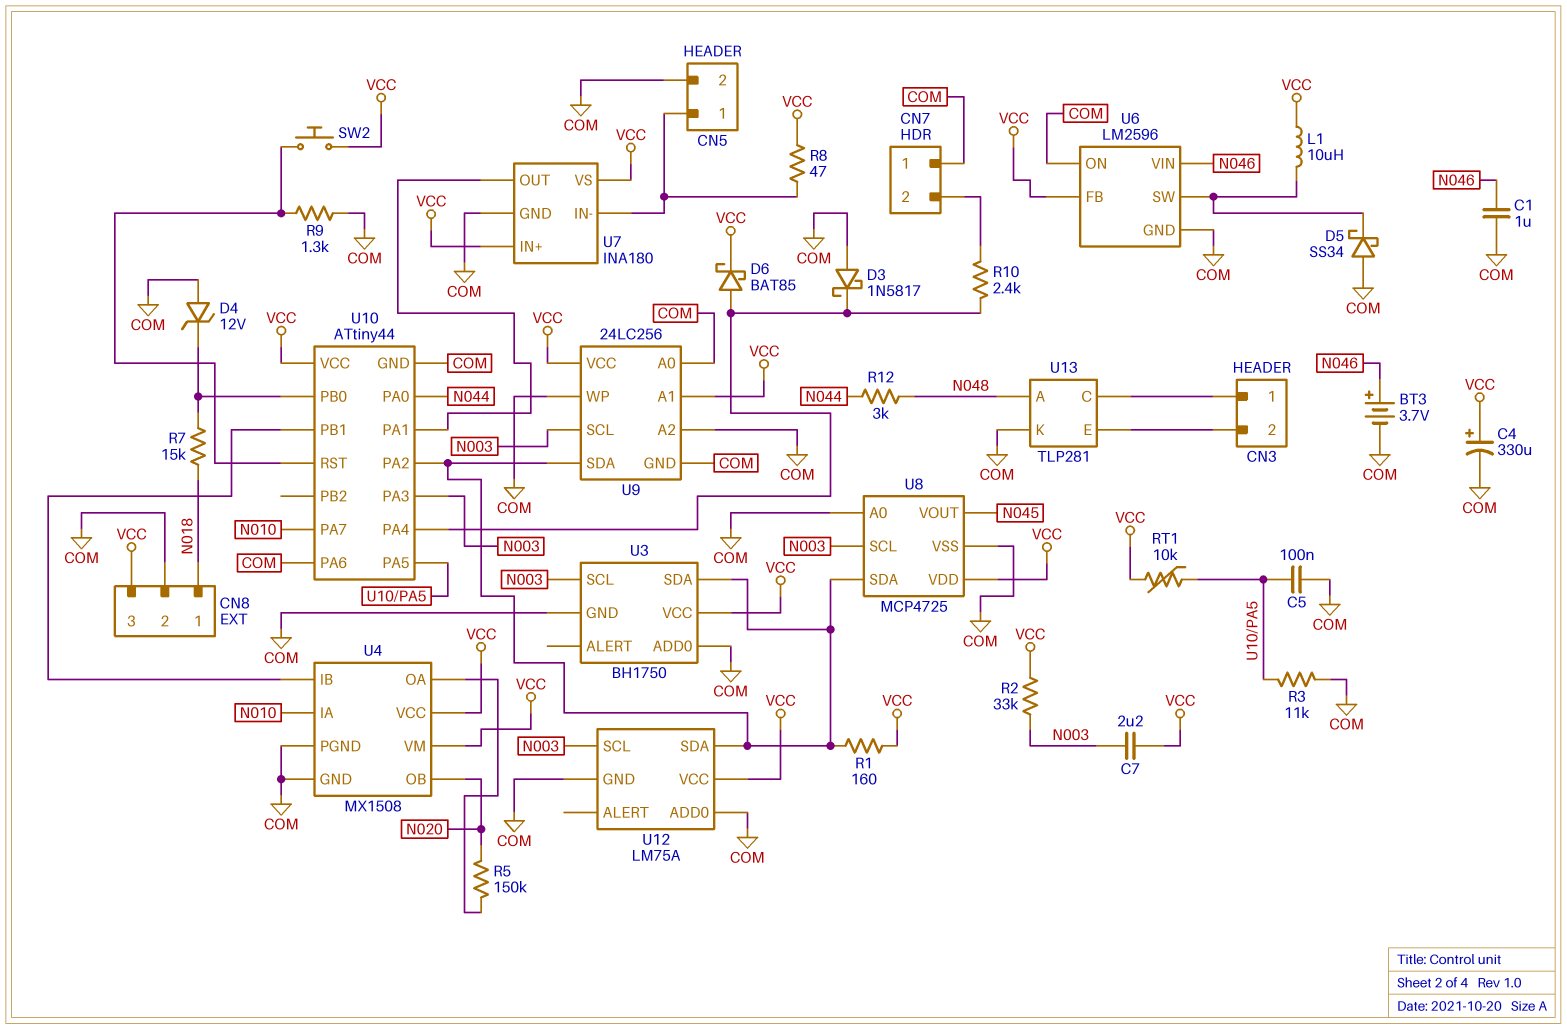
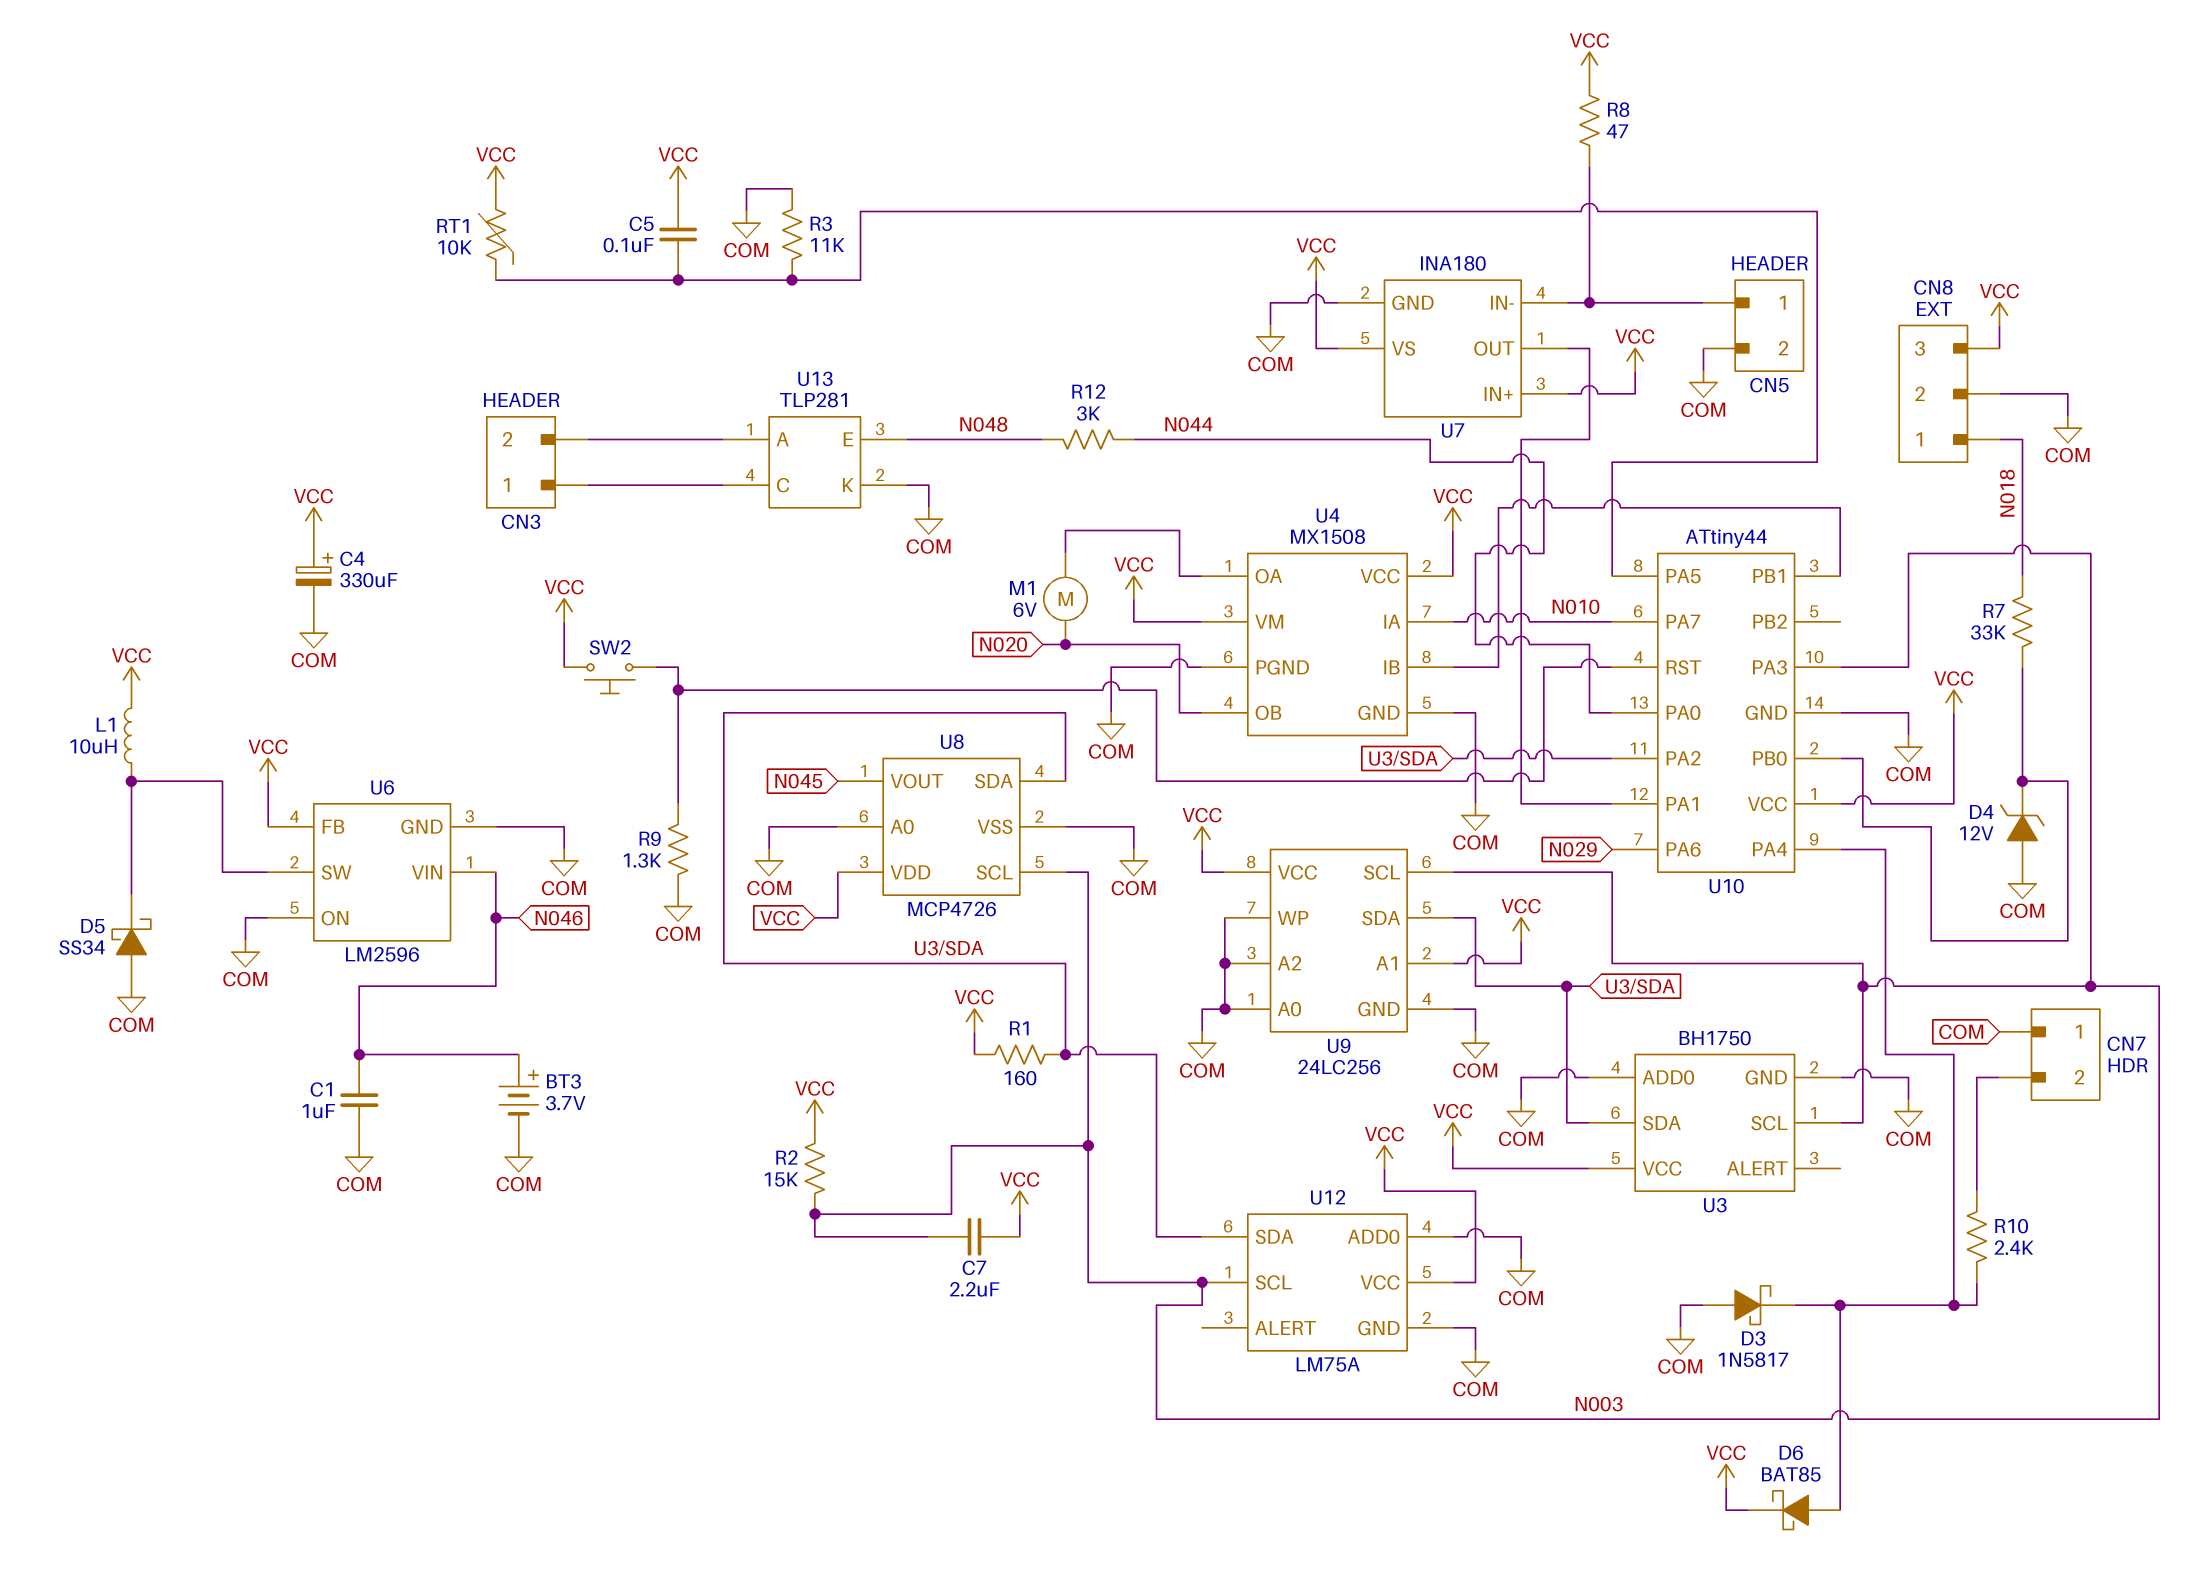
C5: 100nF (COM, U10/PA5) -> 100nF (U10/PA5, VCC)
M1: none -> motor 6V (N020, U4/OA)
R2: 33k (N003, VCC) -> 15k (N003, VCC)
R5: 150k (N020, U4/OA) -> none
R7: 15k (N018, U10/PB0) -> 33k (N018, U10/PB0)
U8: MCP4725 -> MCP4726
U10 pin PA6: COM -> N029
U13 pin A: N048 -> CN3/2
U13 pin E: CN3/2 -> N048

